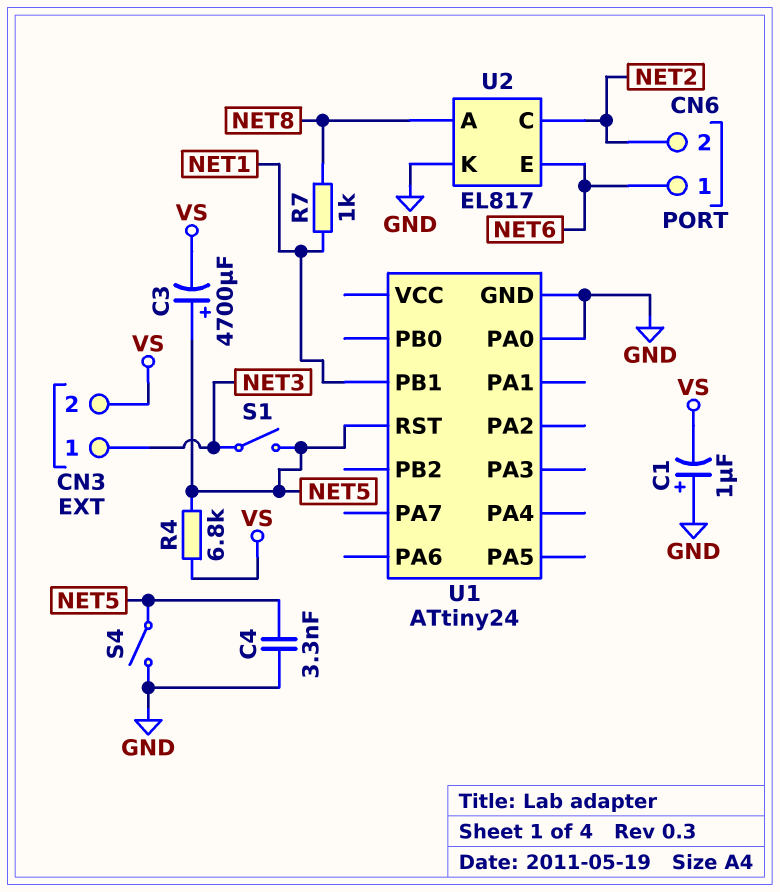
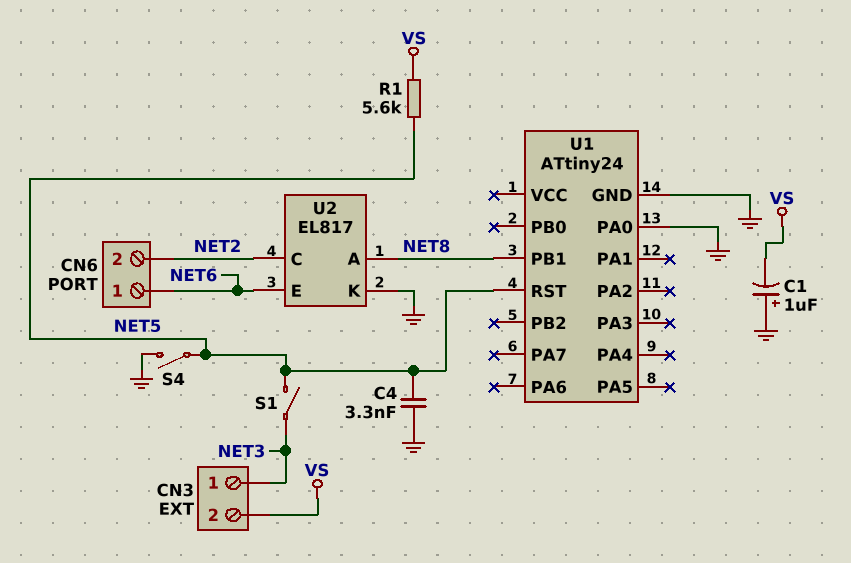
C3: 4700uF (plus NET5, minus VS) -> none
R1: none -> 5.6k (NET5, VS)
R4: 6.8k (NET5, VS) -> none
R7: 1k (NET1, NET8) -> none
U1 pin PB1: NET1 -> NET8

